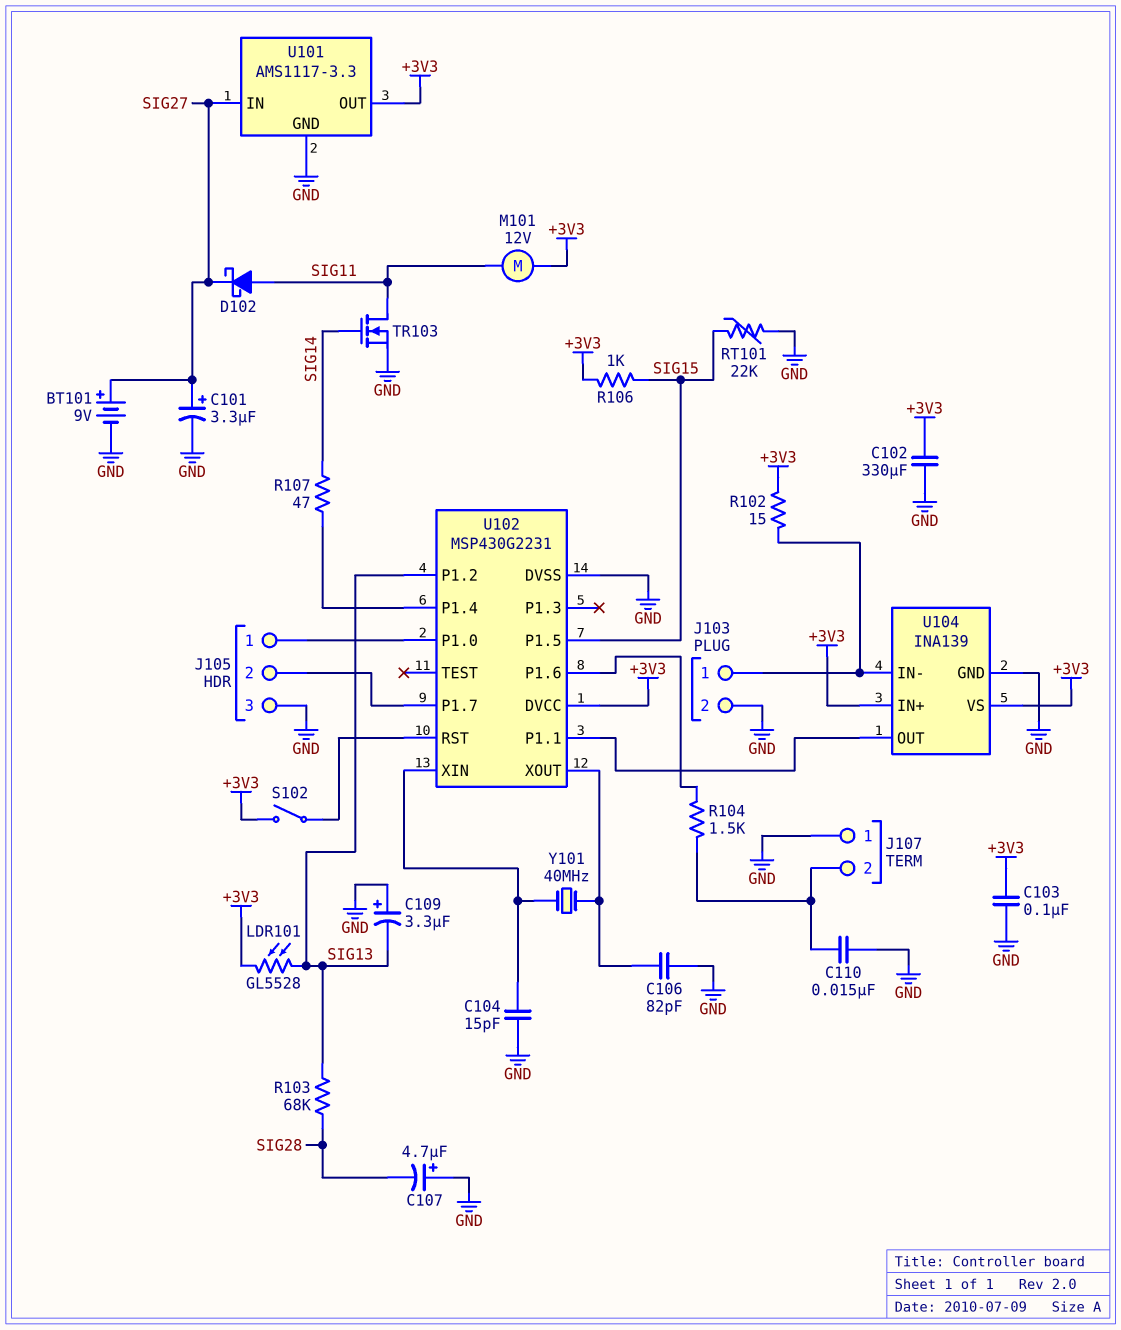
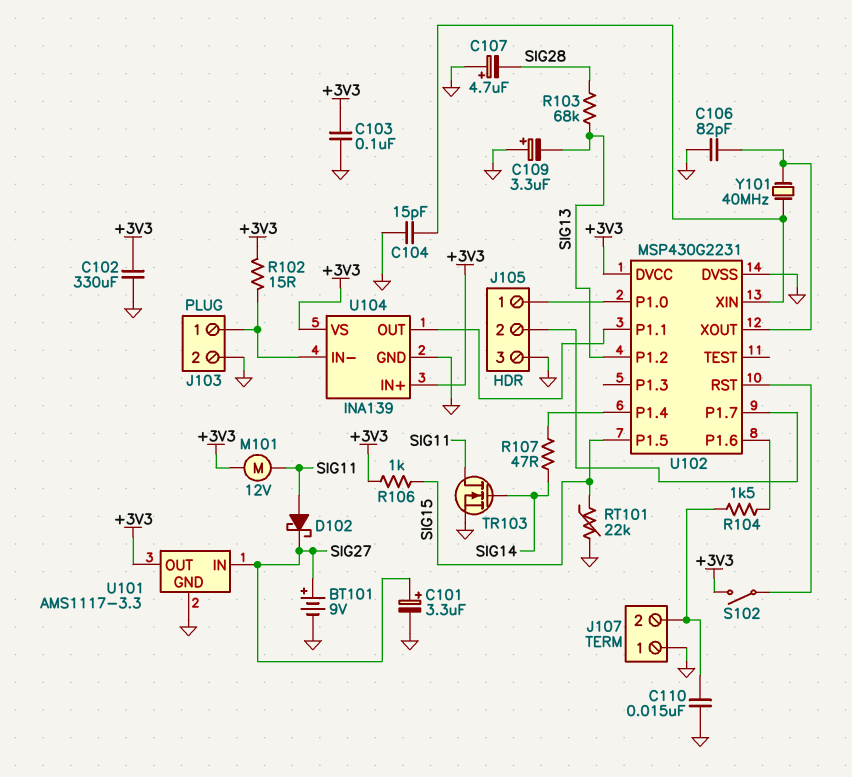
LDR101: GL5528 (+3V3, SIG13) -> none

